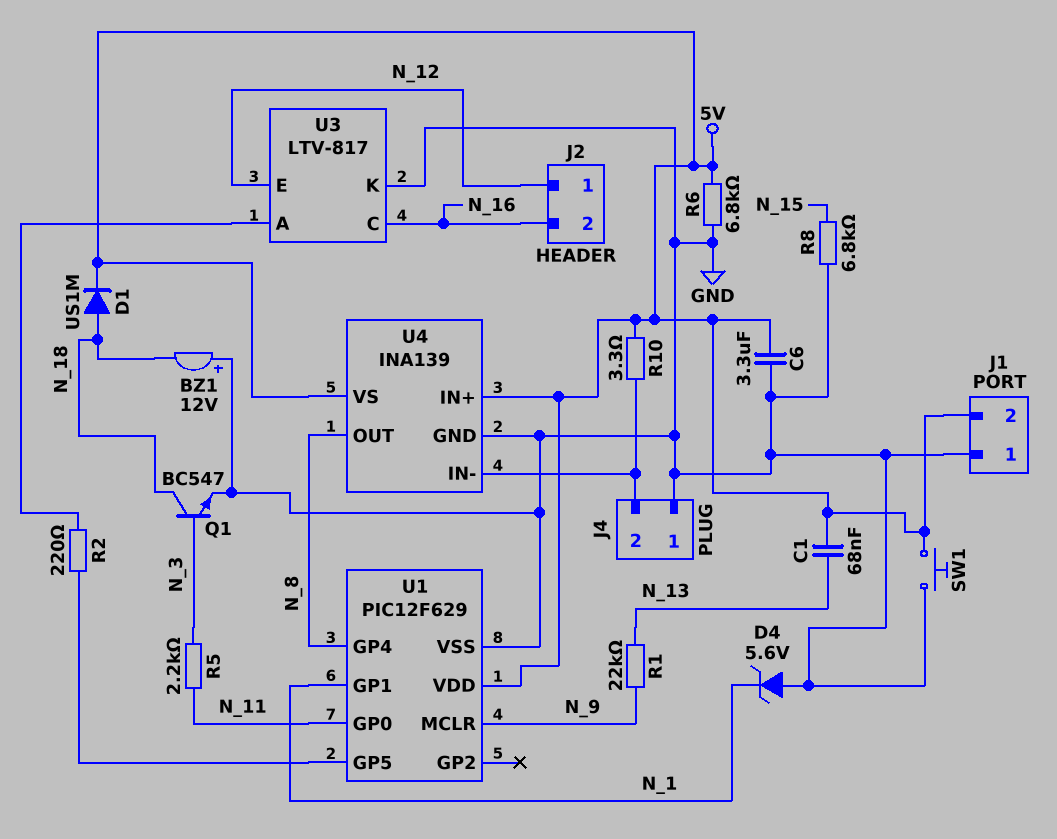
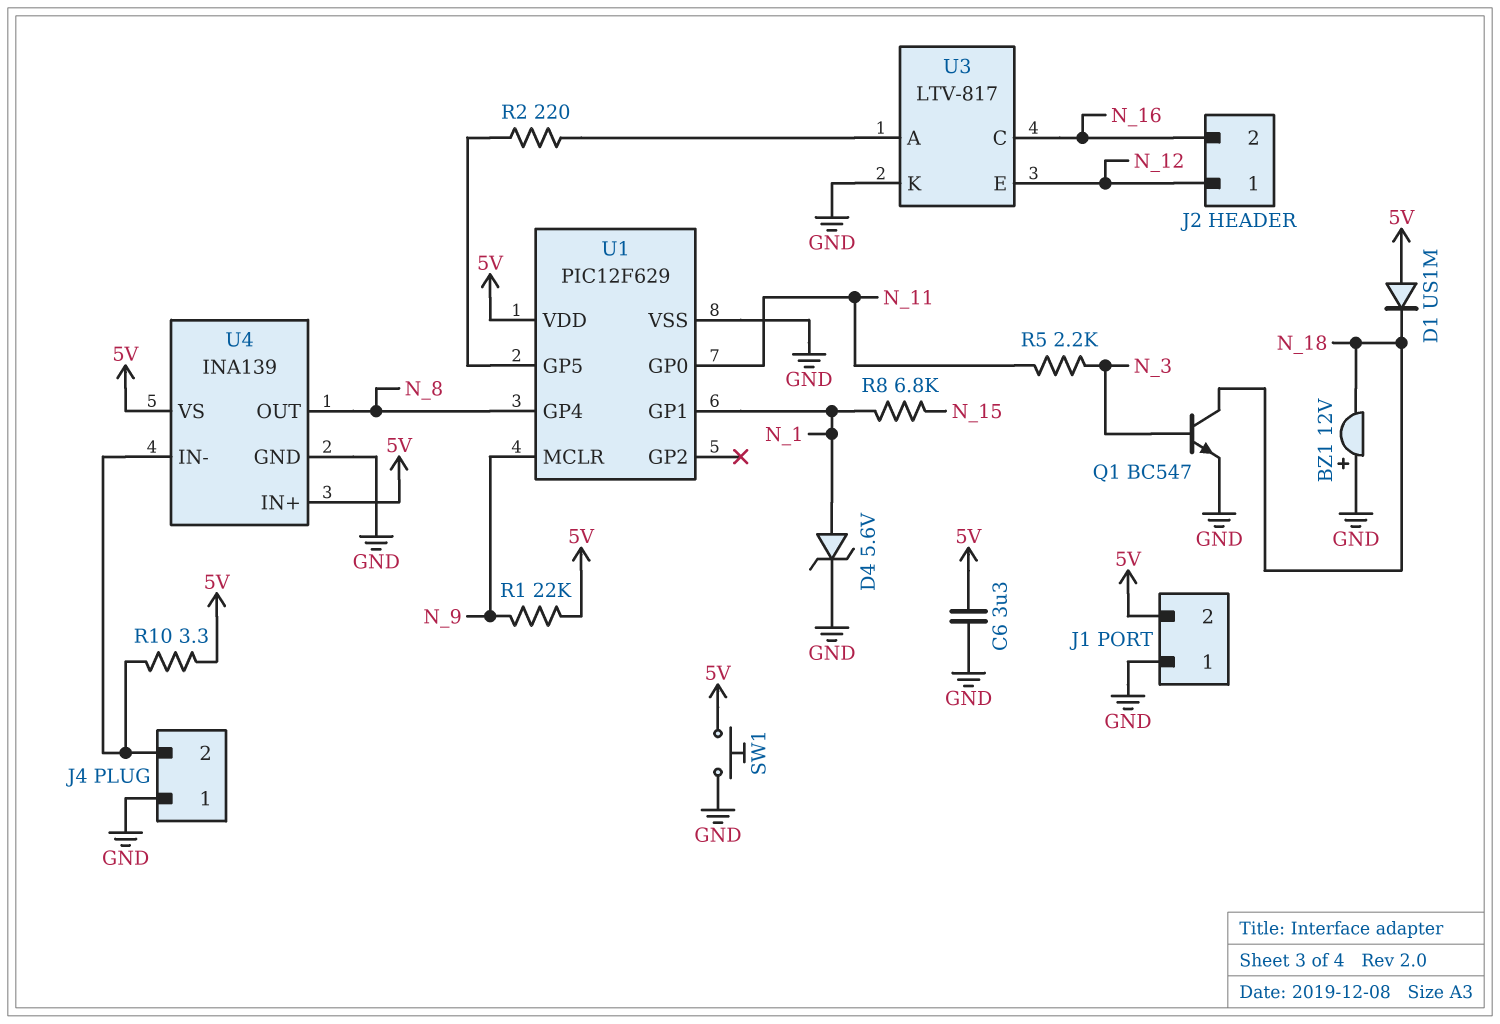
C1: 68nF (5V, N_13) -> none
D1: diode US1M (A N_18, K 5V) -> diode US1M (A 5V, K N_18)
D4: zener 5.6V (A GND, K N_1) -> zener 5.6V (A N_1, K GND)
R1: 22k (N_9, N_13) -> 22k (5V, N_9)
R6: 6.8k (5V, GND) -> none
R8: 6.8k (GND, N_15) -> 6.8k (N_1, N_15)

